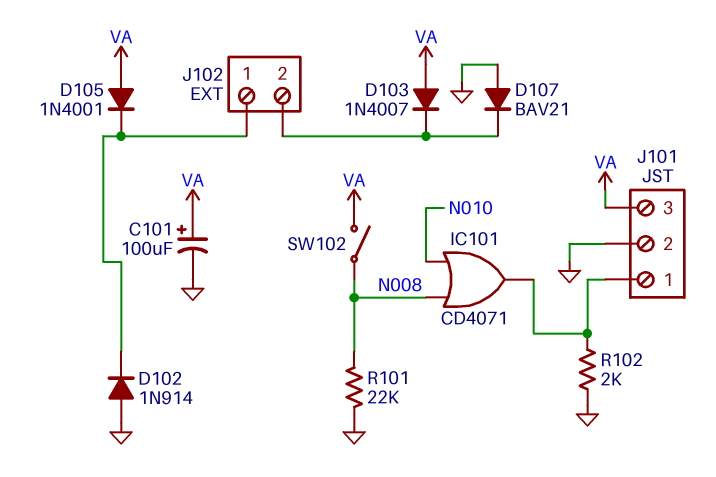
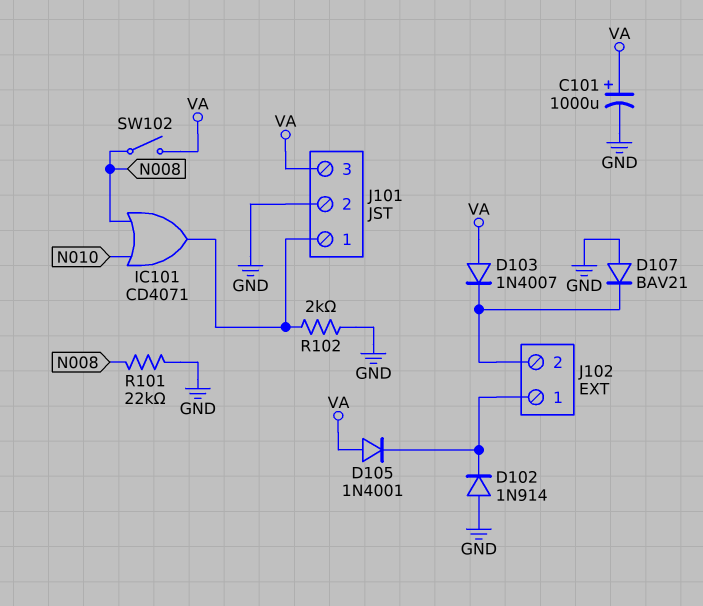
C101: 100uF (plus VA, minus GND) -> 1000uF (plus VA, minus GND)

